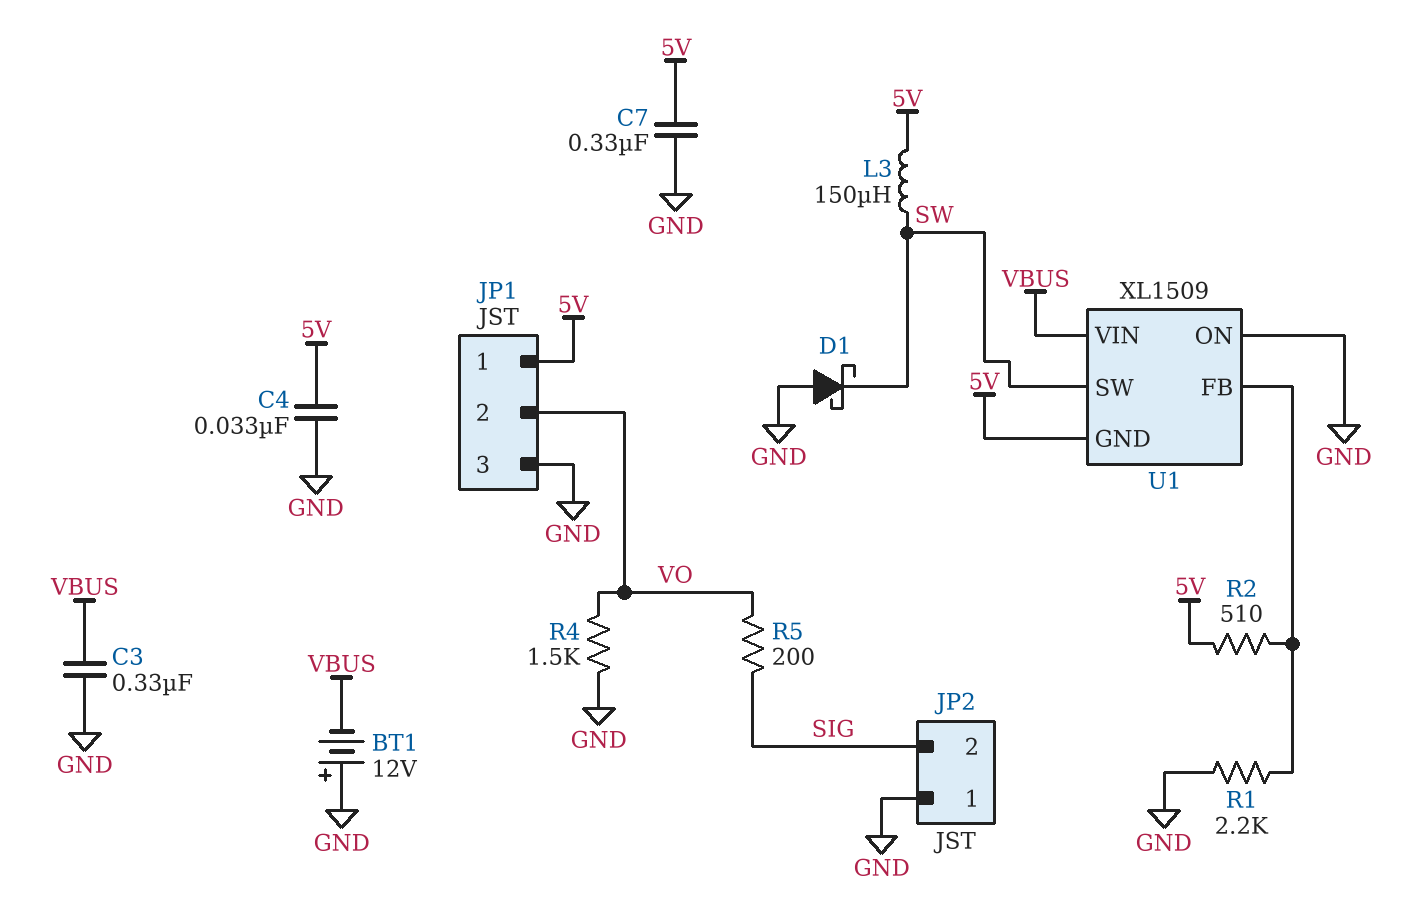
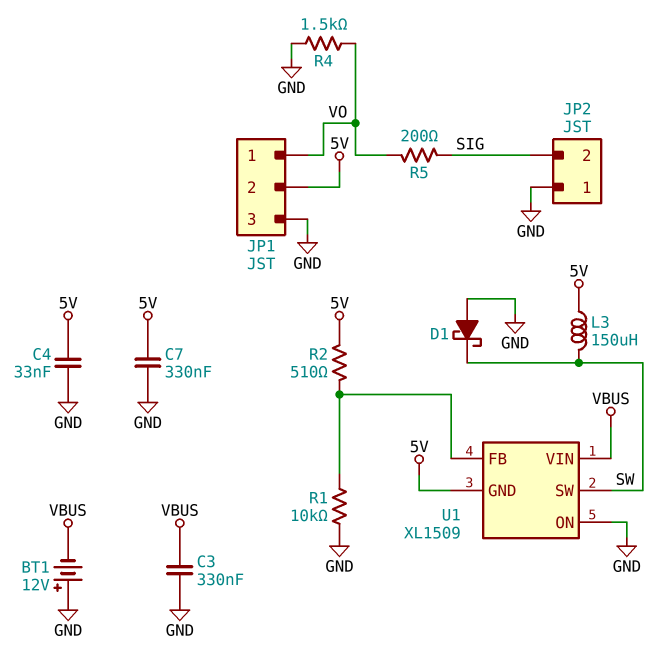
JP1 pin 1: 5V -> VO
JP1 pin 2: VO -> 5V
R1: 2.2k (GND, U1/FB) -> 10k (GND, U1/FB)

